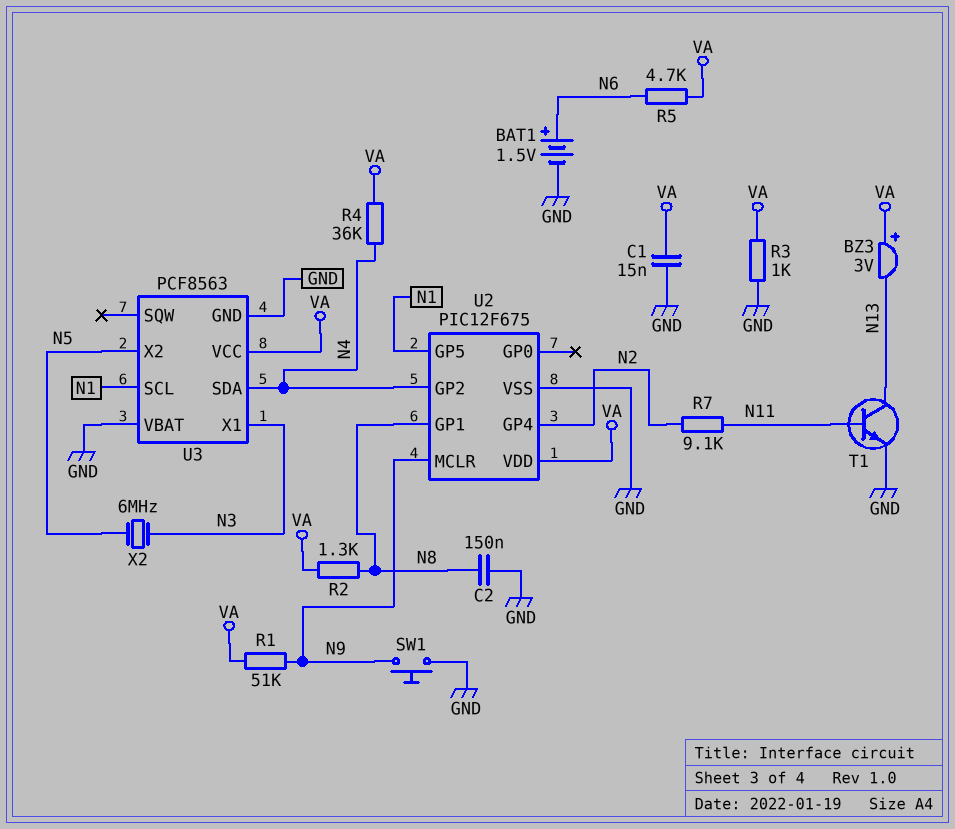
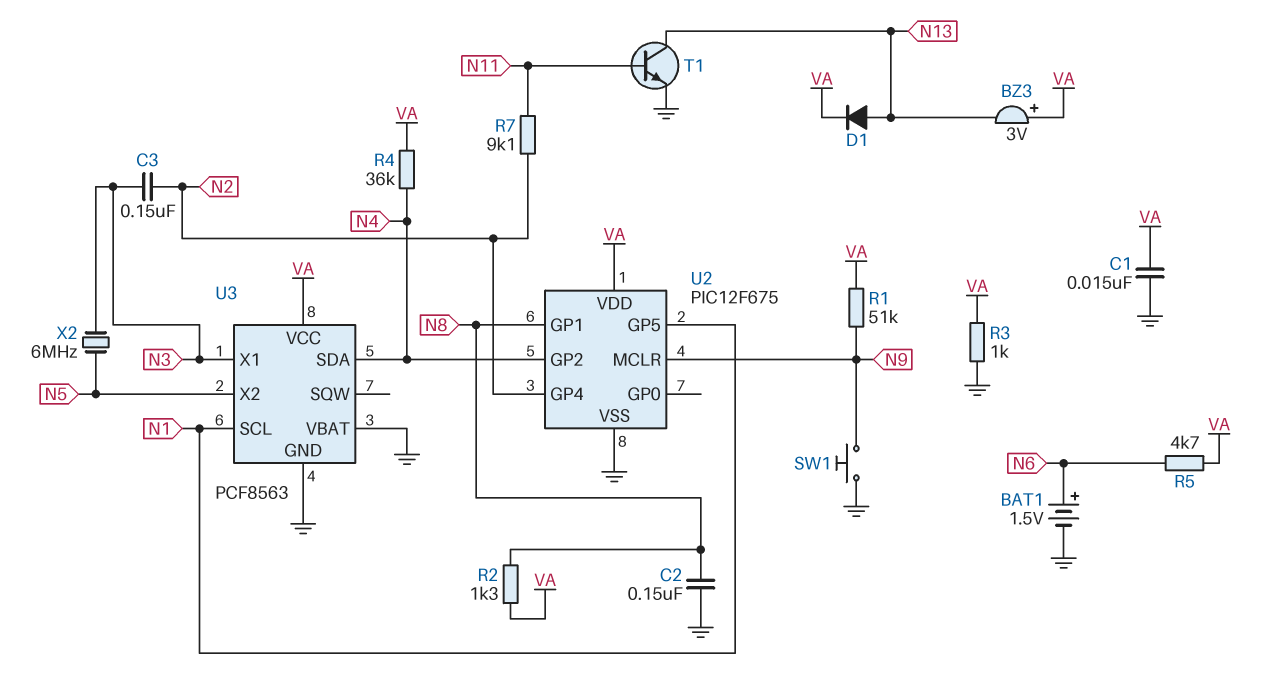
C3: none -> 150nF (N2, N3)
D1: none -> diode (A N13, K VA)

